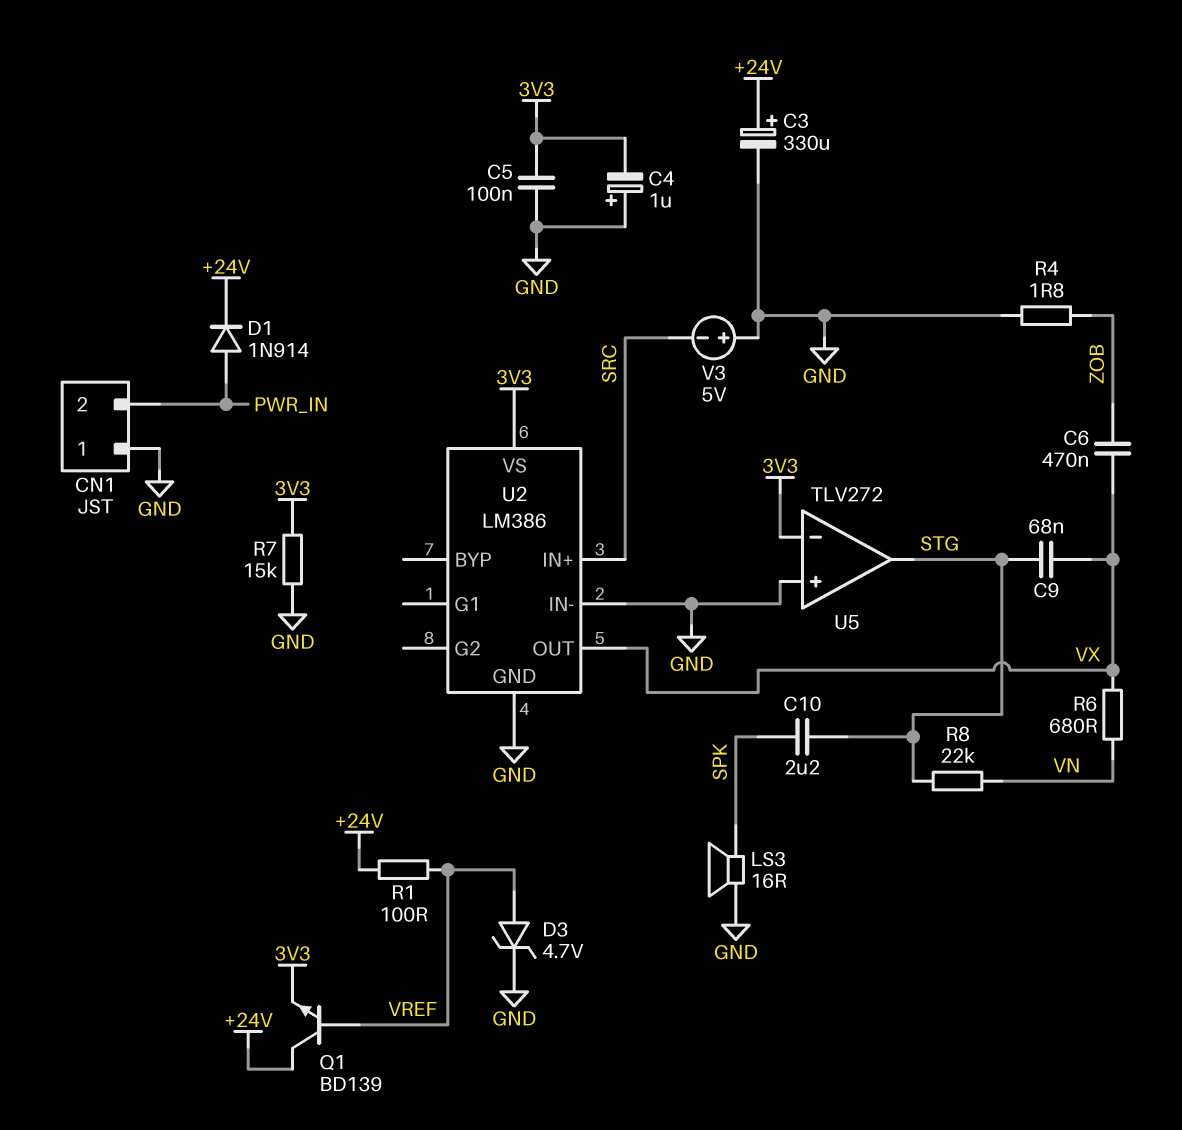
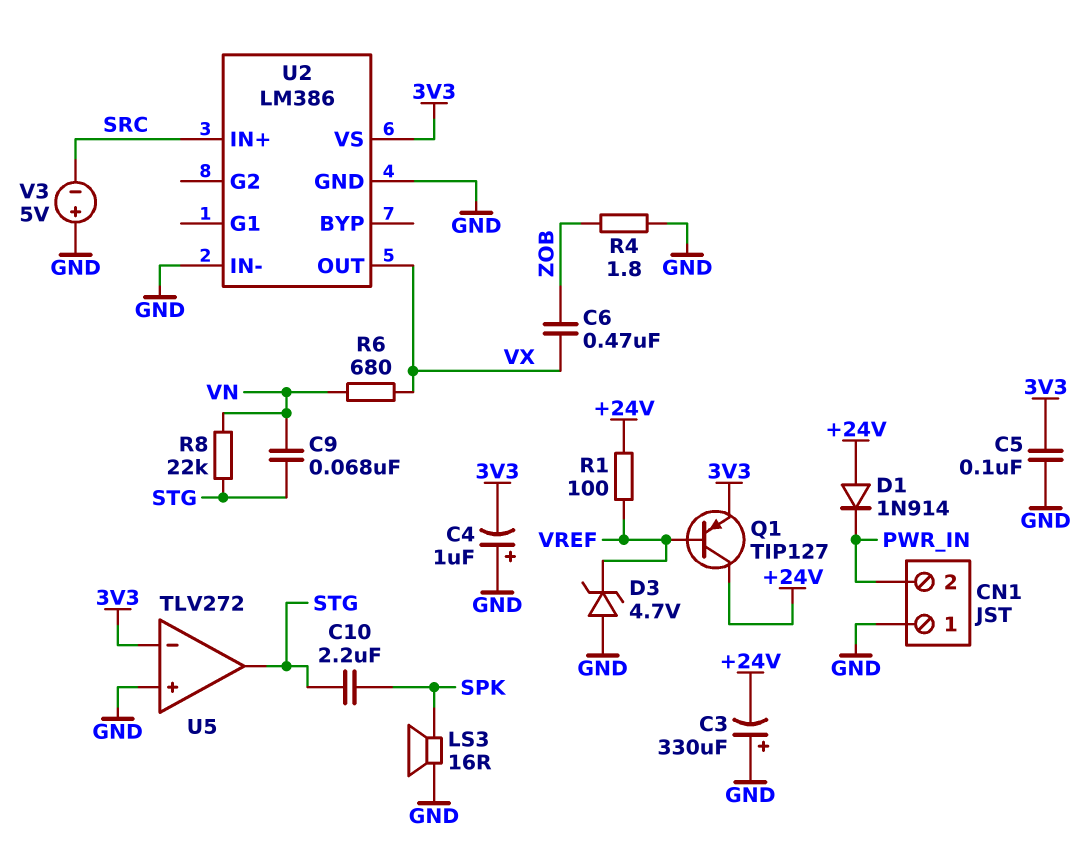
C3: 330uF (plus +24V, minus GND) -> 330uF (plus GND, minus +24V)
C9: 68nF (STG, VX) -> 68nF (STG, VN)
D1: diode 1N914 (A PWR_IN, K +24V) -> diode 1N914 (A +24V, K PWR_IN)
D3: zener 4.7V (A VREF, K GND) -> zener 4.7V (A GND, K VREF)
Q1: NPN BD139 (B VREF, C +24V, E 3V3) -> PNP TIP127 (B VREF, C +24V, E 3V3)
R7: 15k (3V3, GND) -> none

